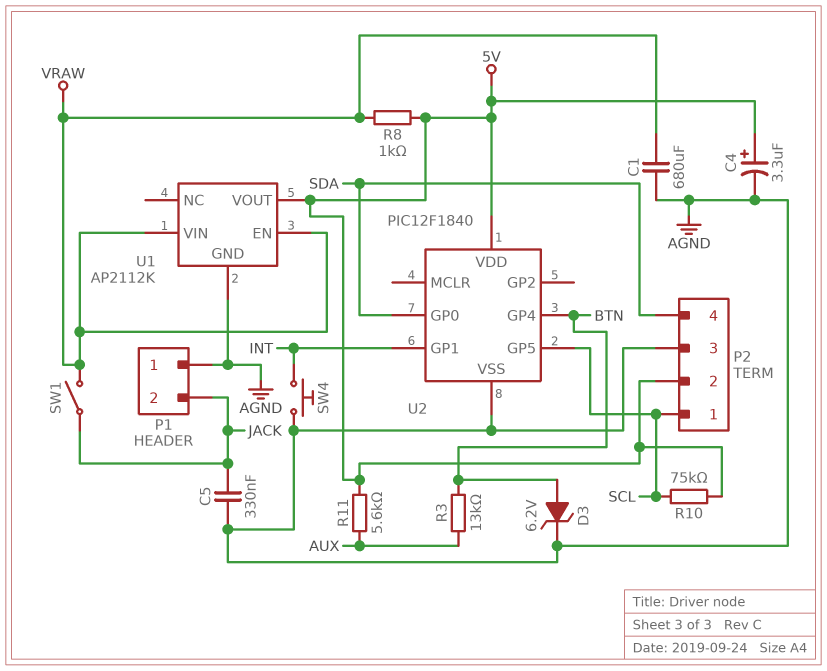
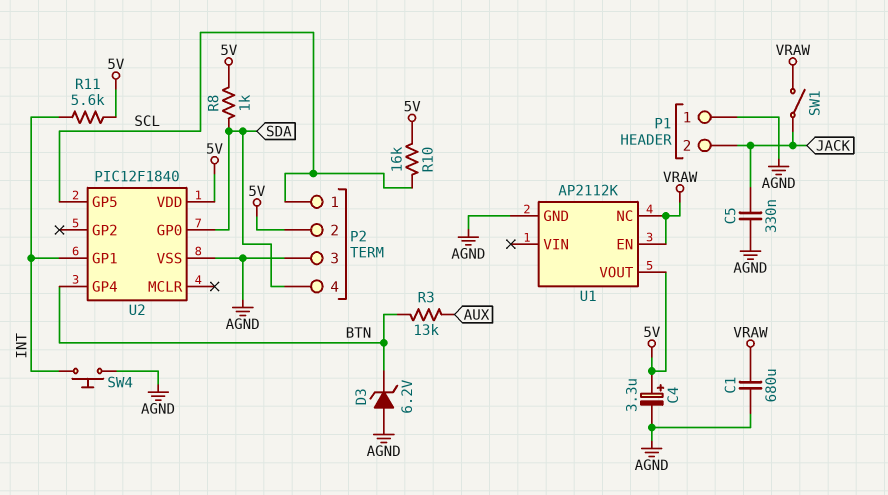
D3: zener 6.2V (A BTN, K AGND) -> zener 6.2V (A AGND, K BTN)
R8: 1k (5V, VRAW) -> 1k (5V, SDA)
R10: 75k (5V, SCL) -> 16k (5V, SCL)
R11: 5.6k (5V, AUX) -> 5.6k (5V, INT)
U1 pin NC: none -> VRAW
U1 pin VIN: VRAW -> none

